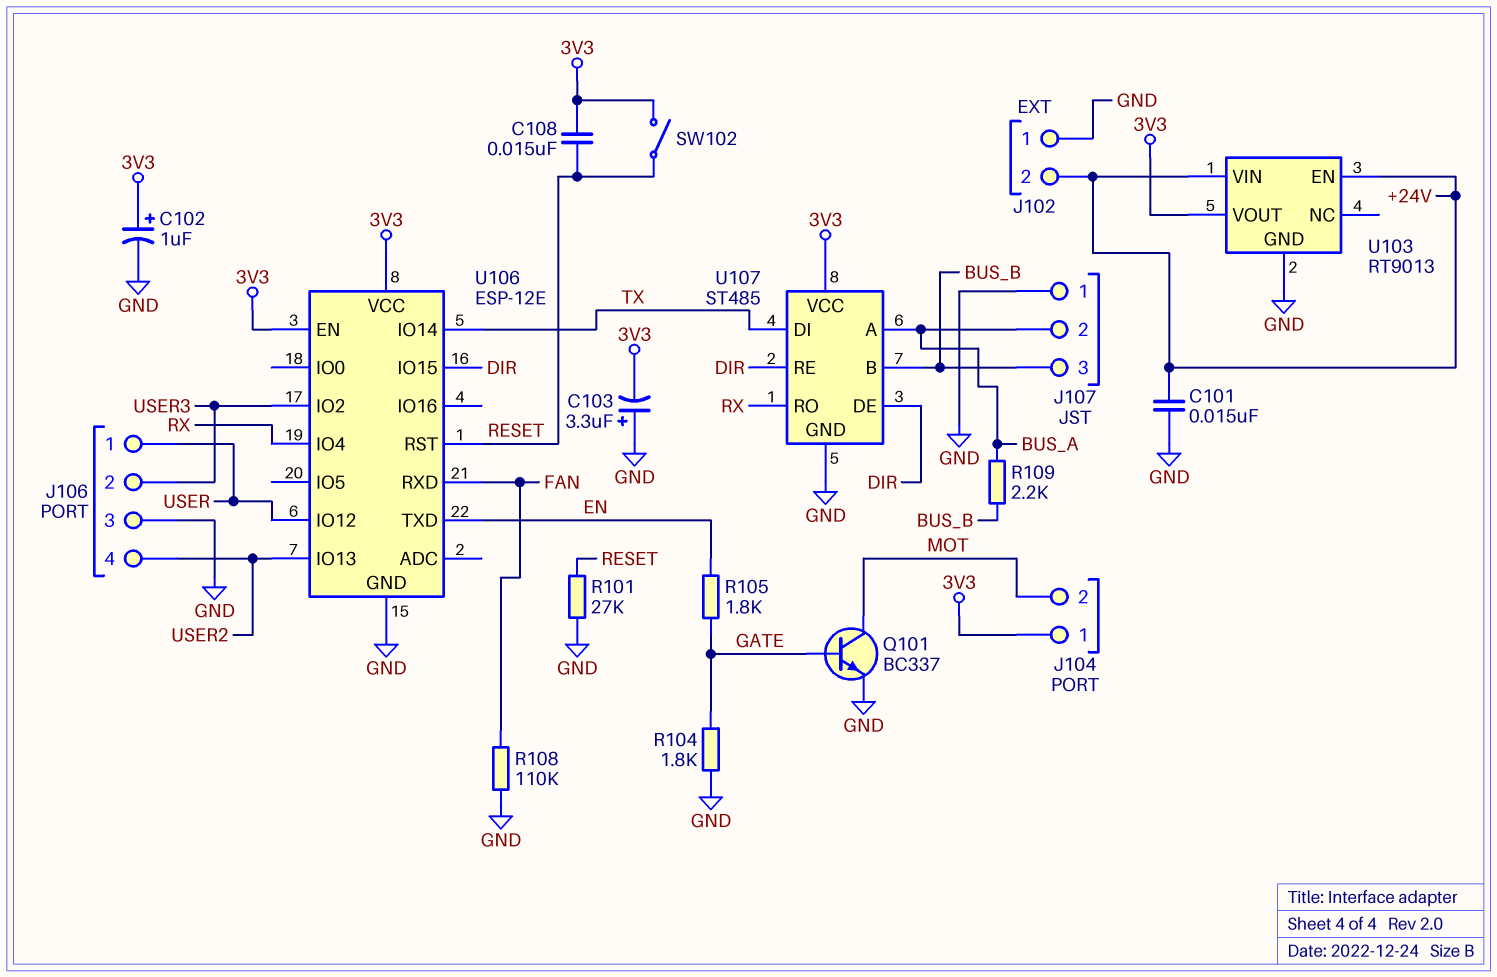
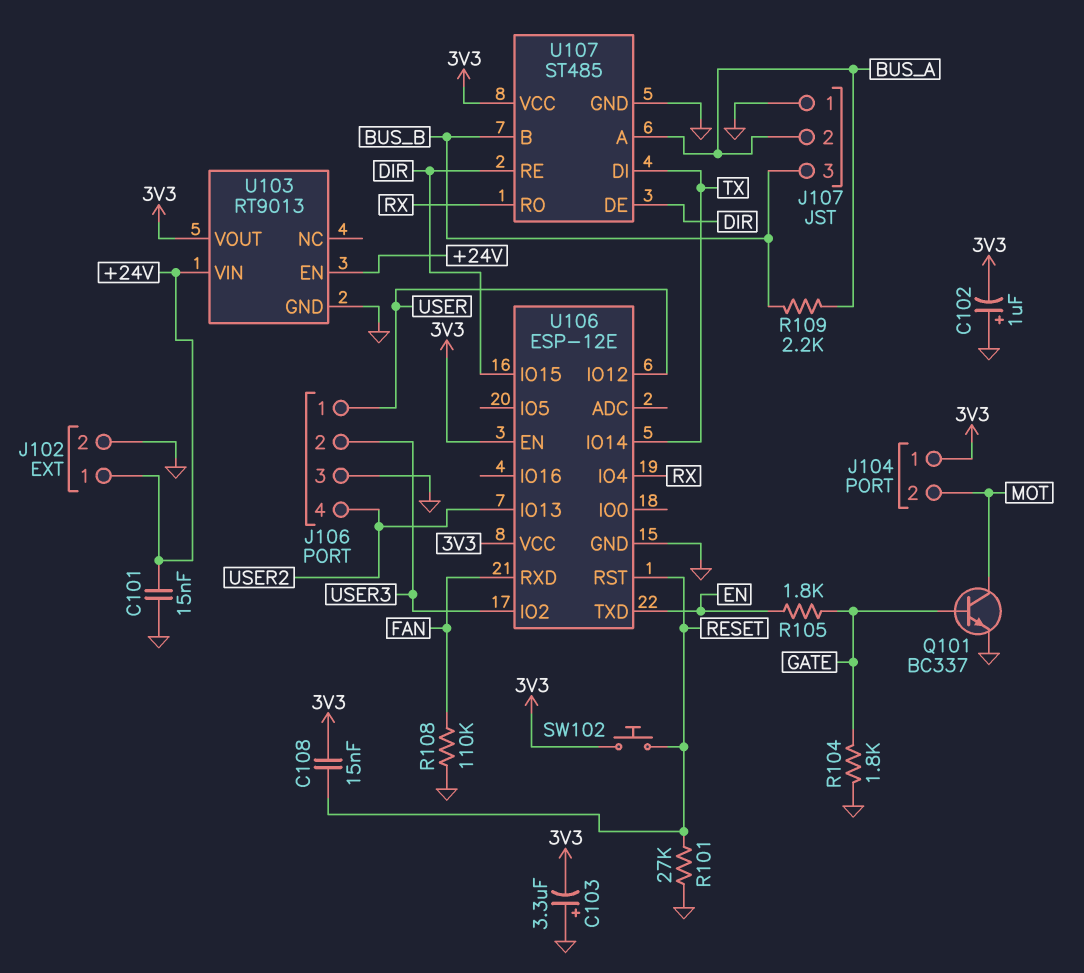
C102: 1uF (plus 3V3, minus GND) -> 1uF (plus GND, minus 3V3)
J102 pin 1: GND -> +24V
J102 pin 2: +24V -> GND
SW102: switch (3V3, RESET) -> button (3V3, RESET)

